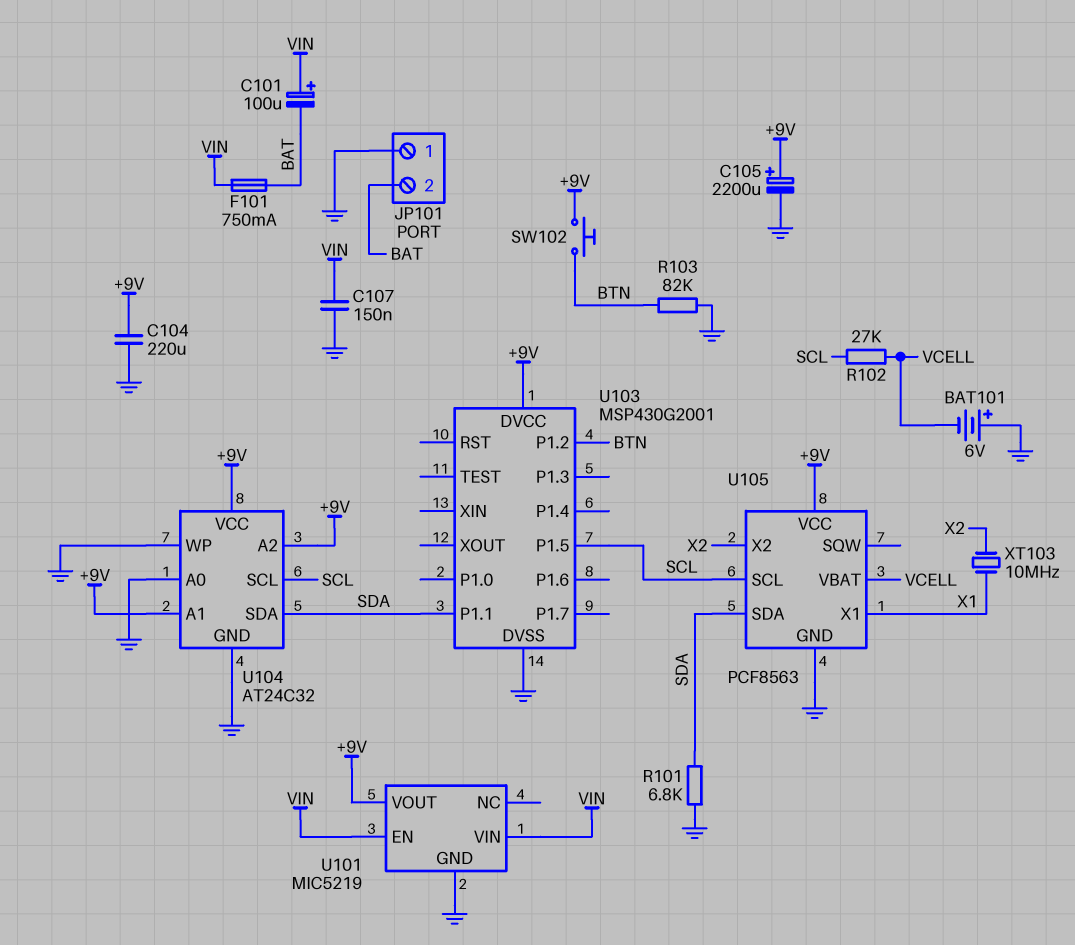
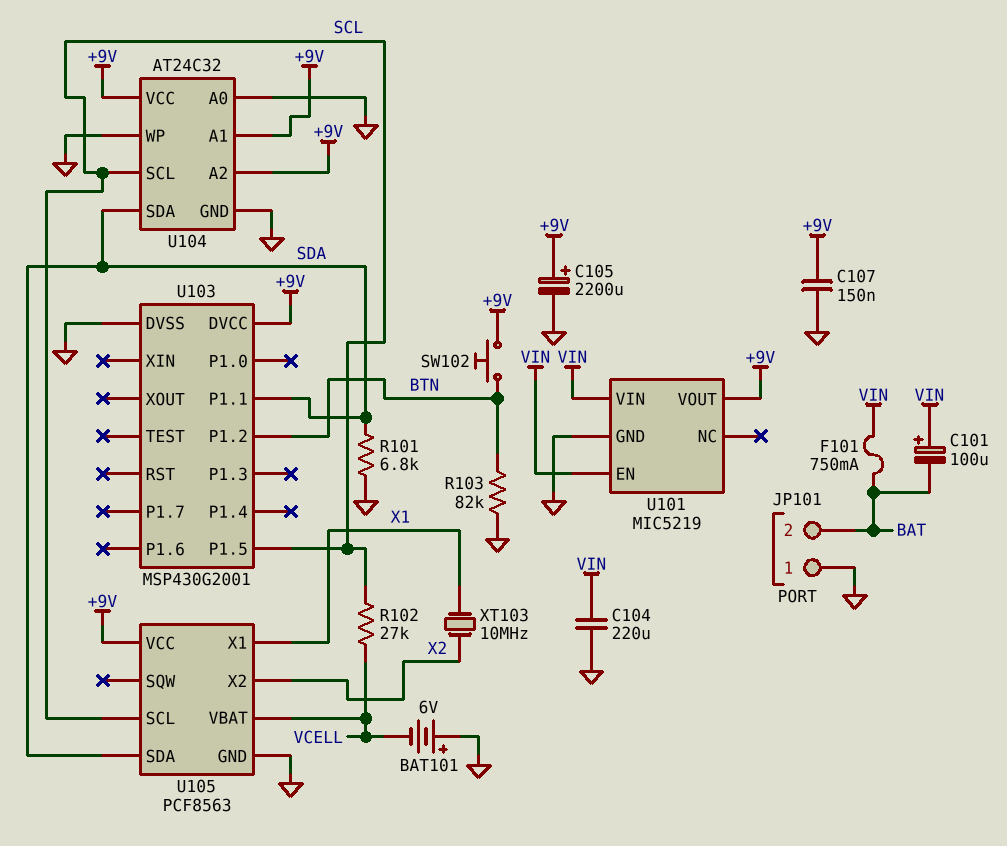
C104: 220uF (+9V, GND) -> 220uF (GND, VIN)
C107: 150nF (GND, VIN) -> 150nF (+9V, GND)

